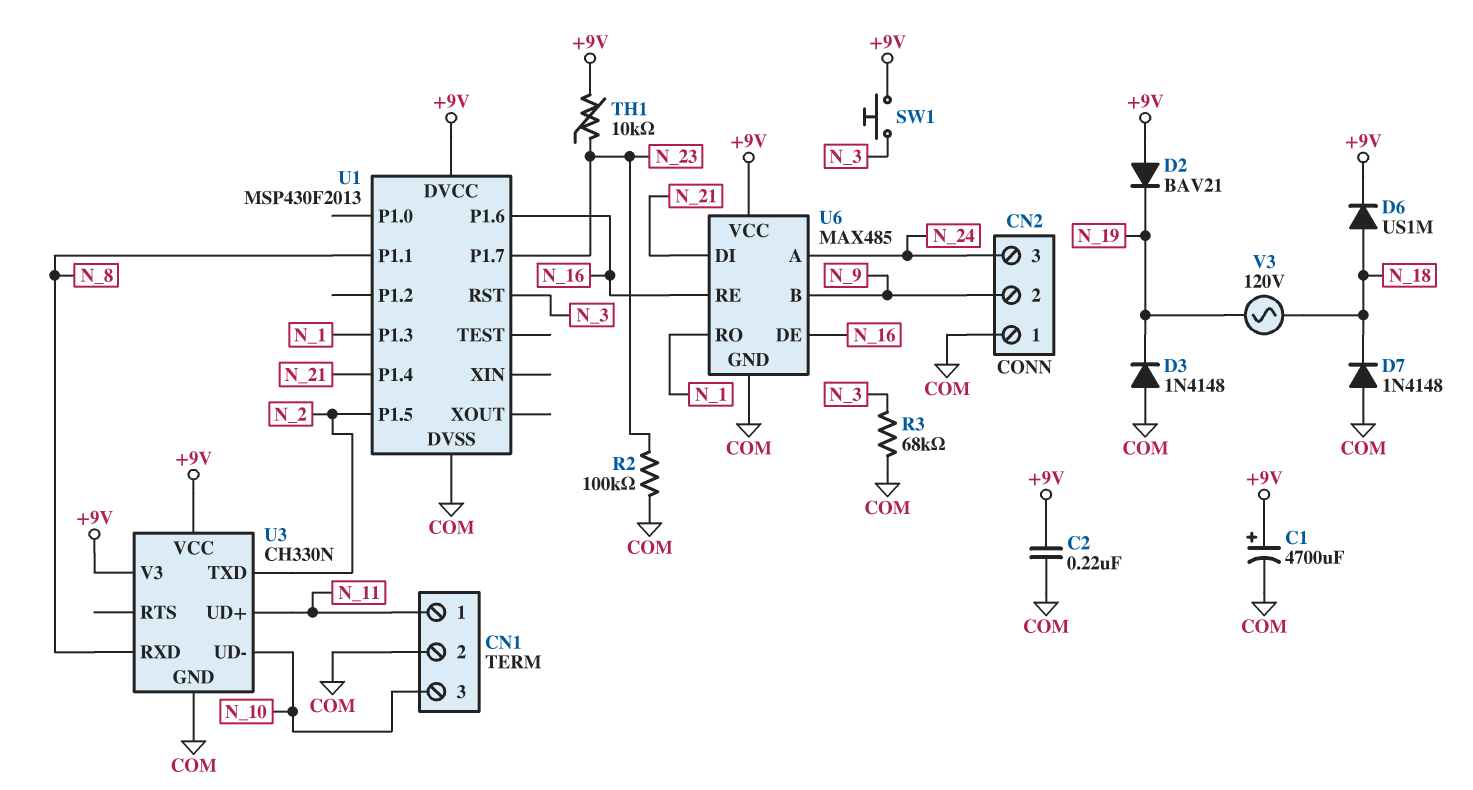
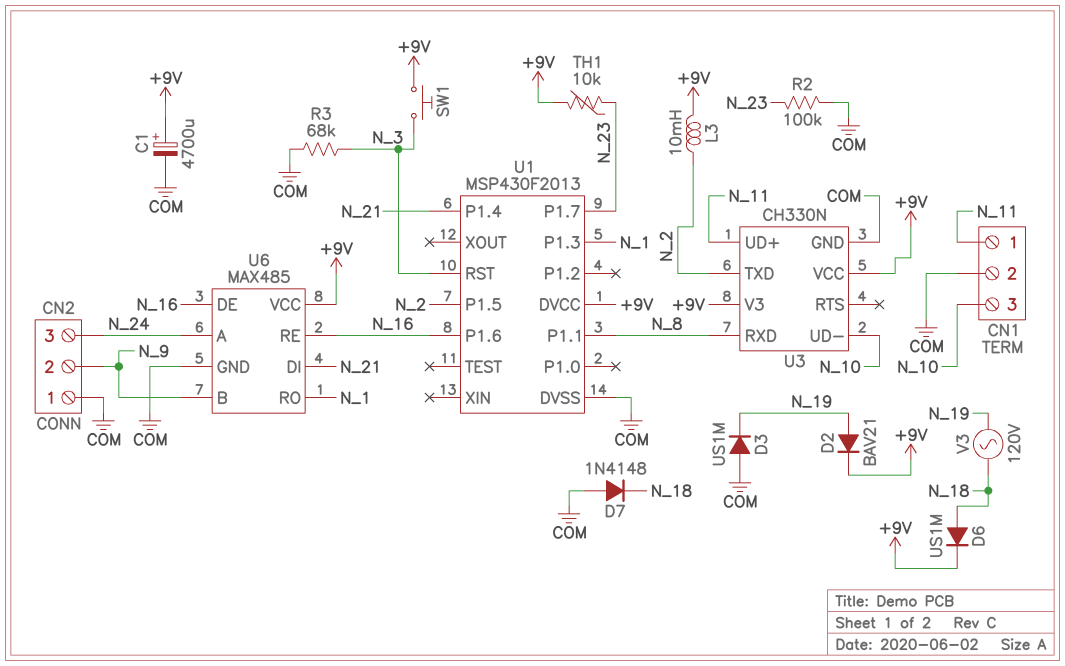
C2: 220nF (+9V, COM) -> none
D2: diode BAV21 (A +9V, K N_19) -> diode BAV21 (A N_19, K +9V)
D3: diode 1N4148 (A COM, K N_19) -> diode US1M (A COM, K N_19)
L3: none -> 10mH (+9V, N_2)

